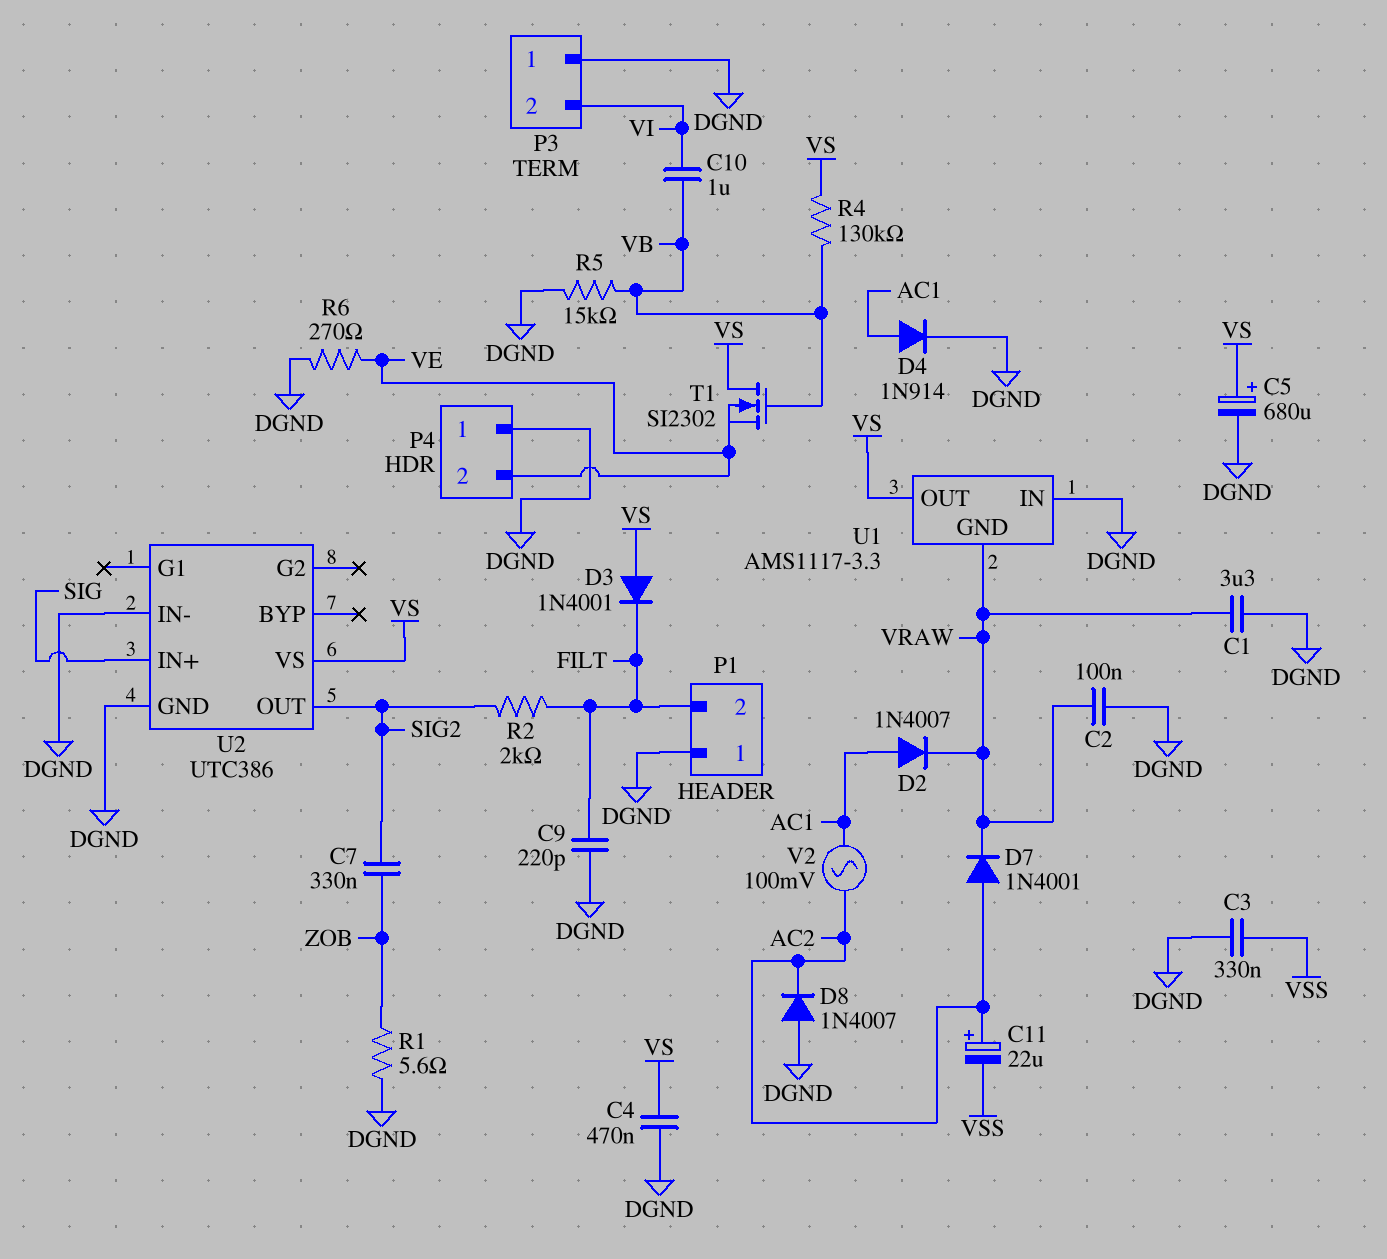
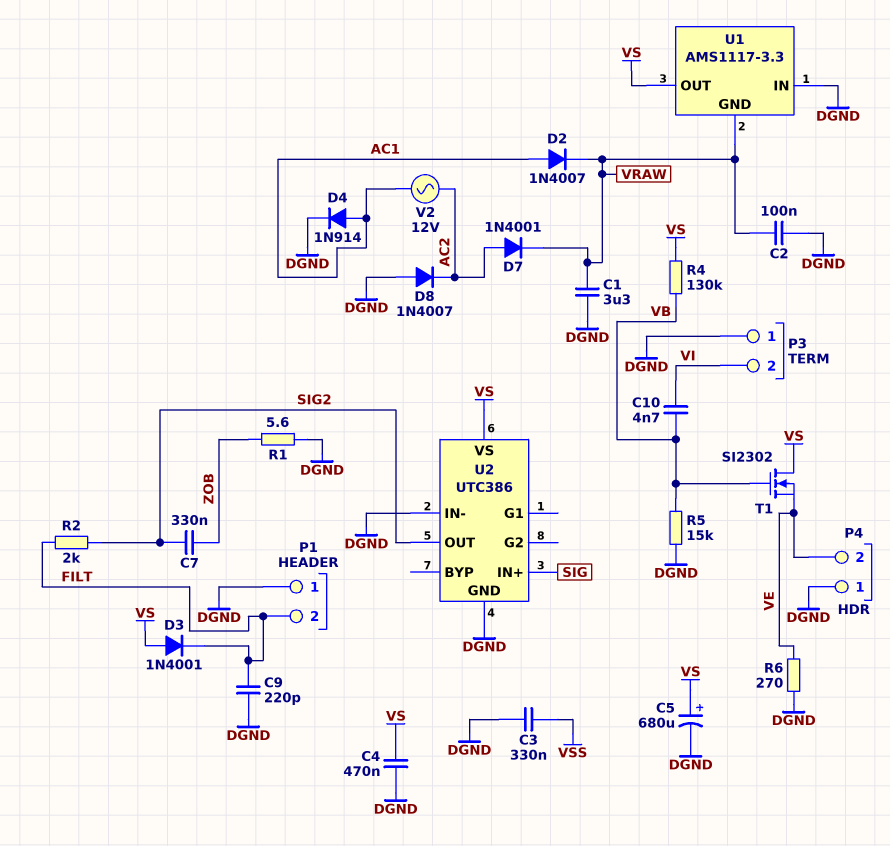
C10: 1uF (VB, VI) -> 4.7nF (VB, VI)
C11: 22uF (plus AC2, minus VSS) -> none
V2: AC 100mV (AC1, AC2) -> AC 12V (AC1, AC2)

